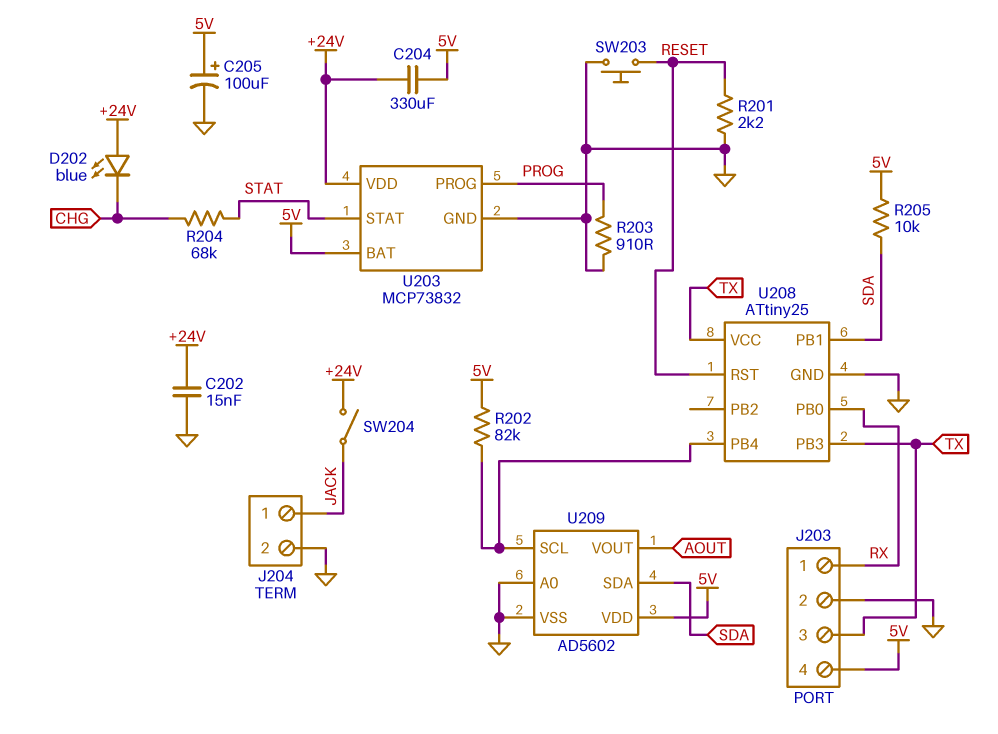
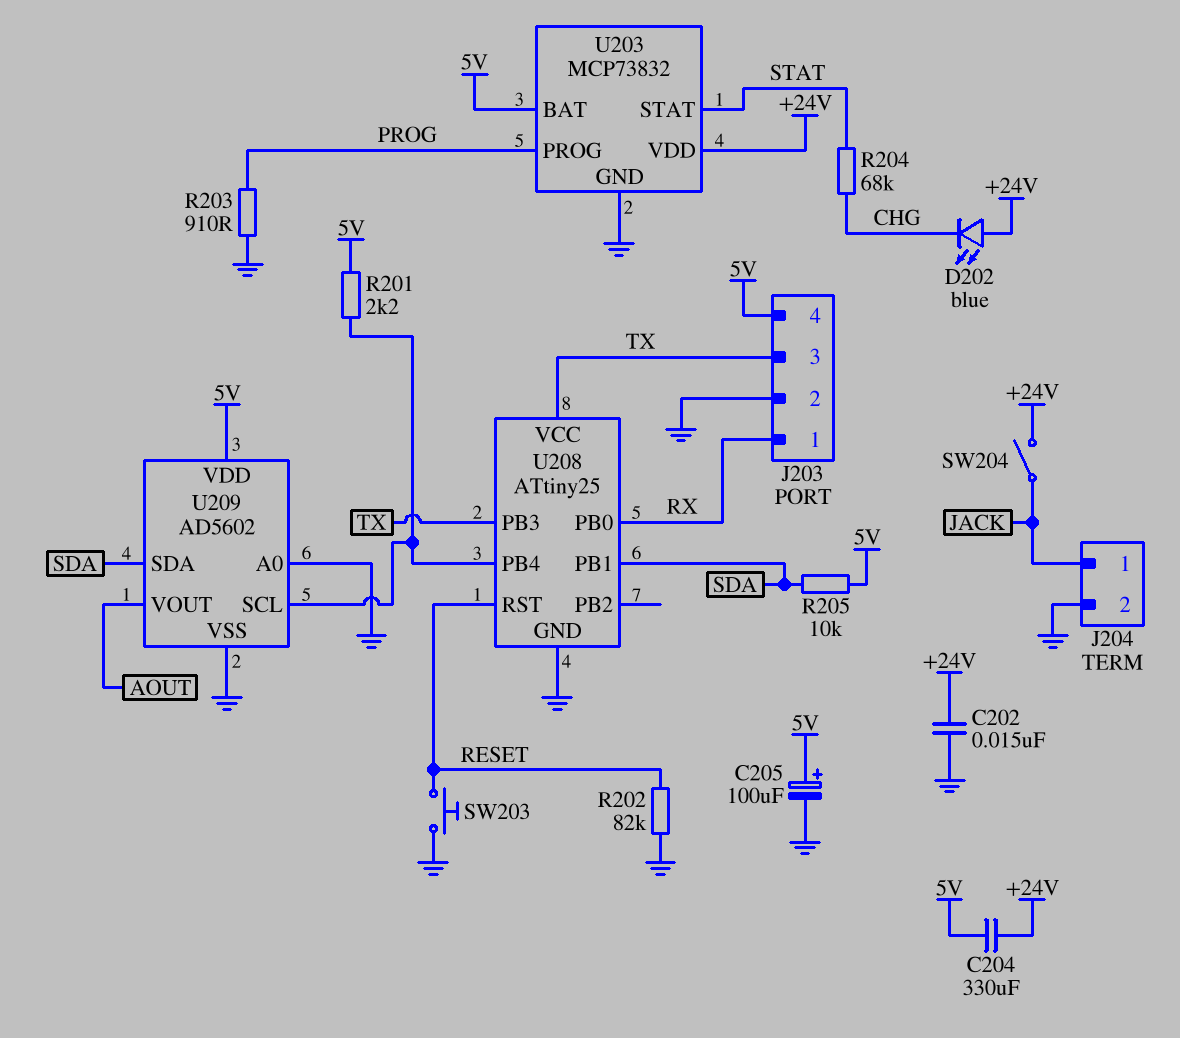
R201: 2.2k (GND, RESET) -> 2.2k (5V, U208/PB4)
R202: 82k (5V, U208/PB4) -> 82k (GND, RESET)

